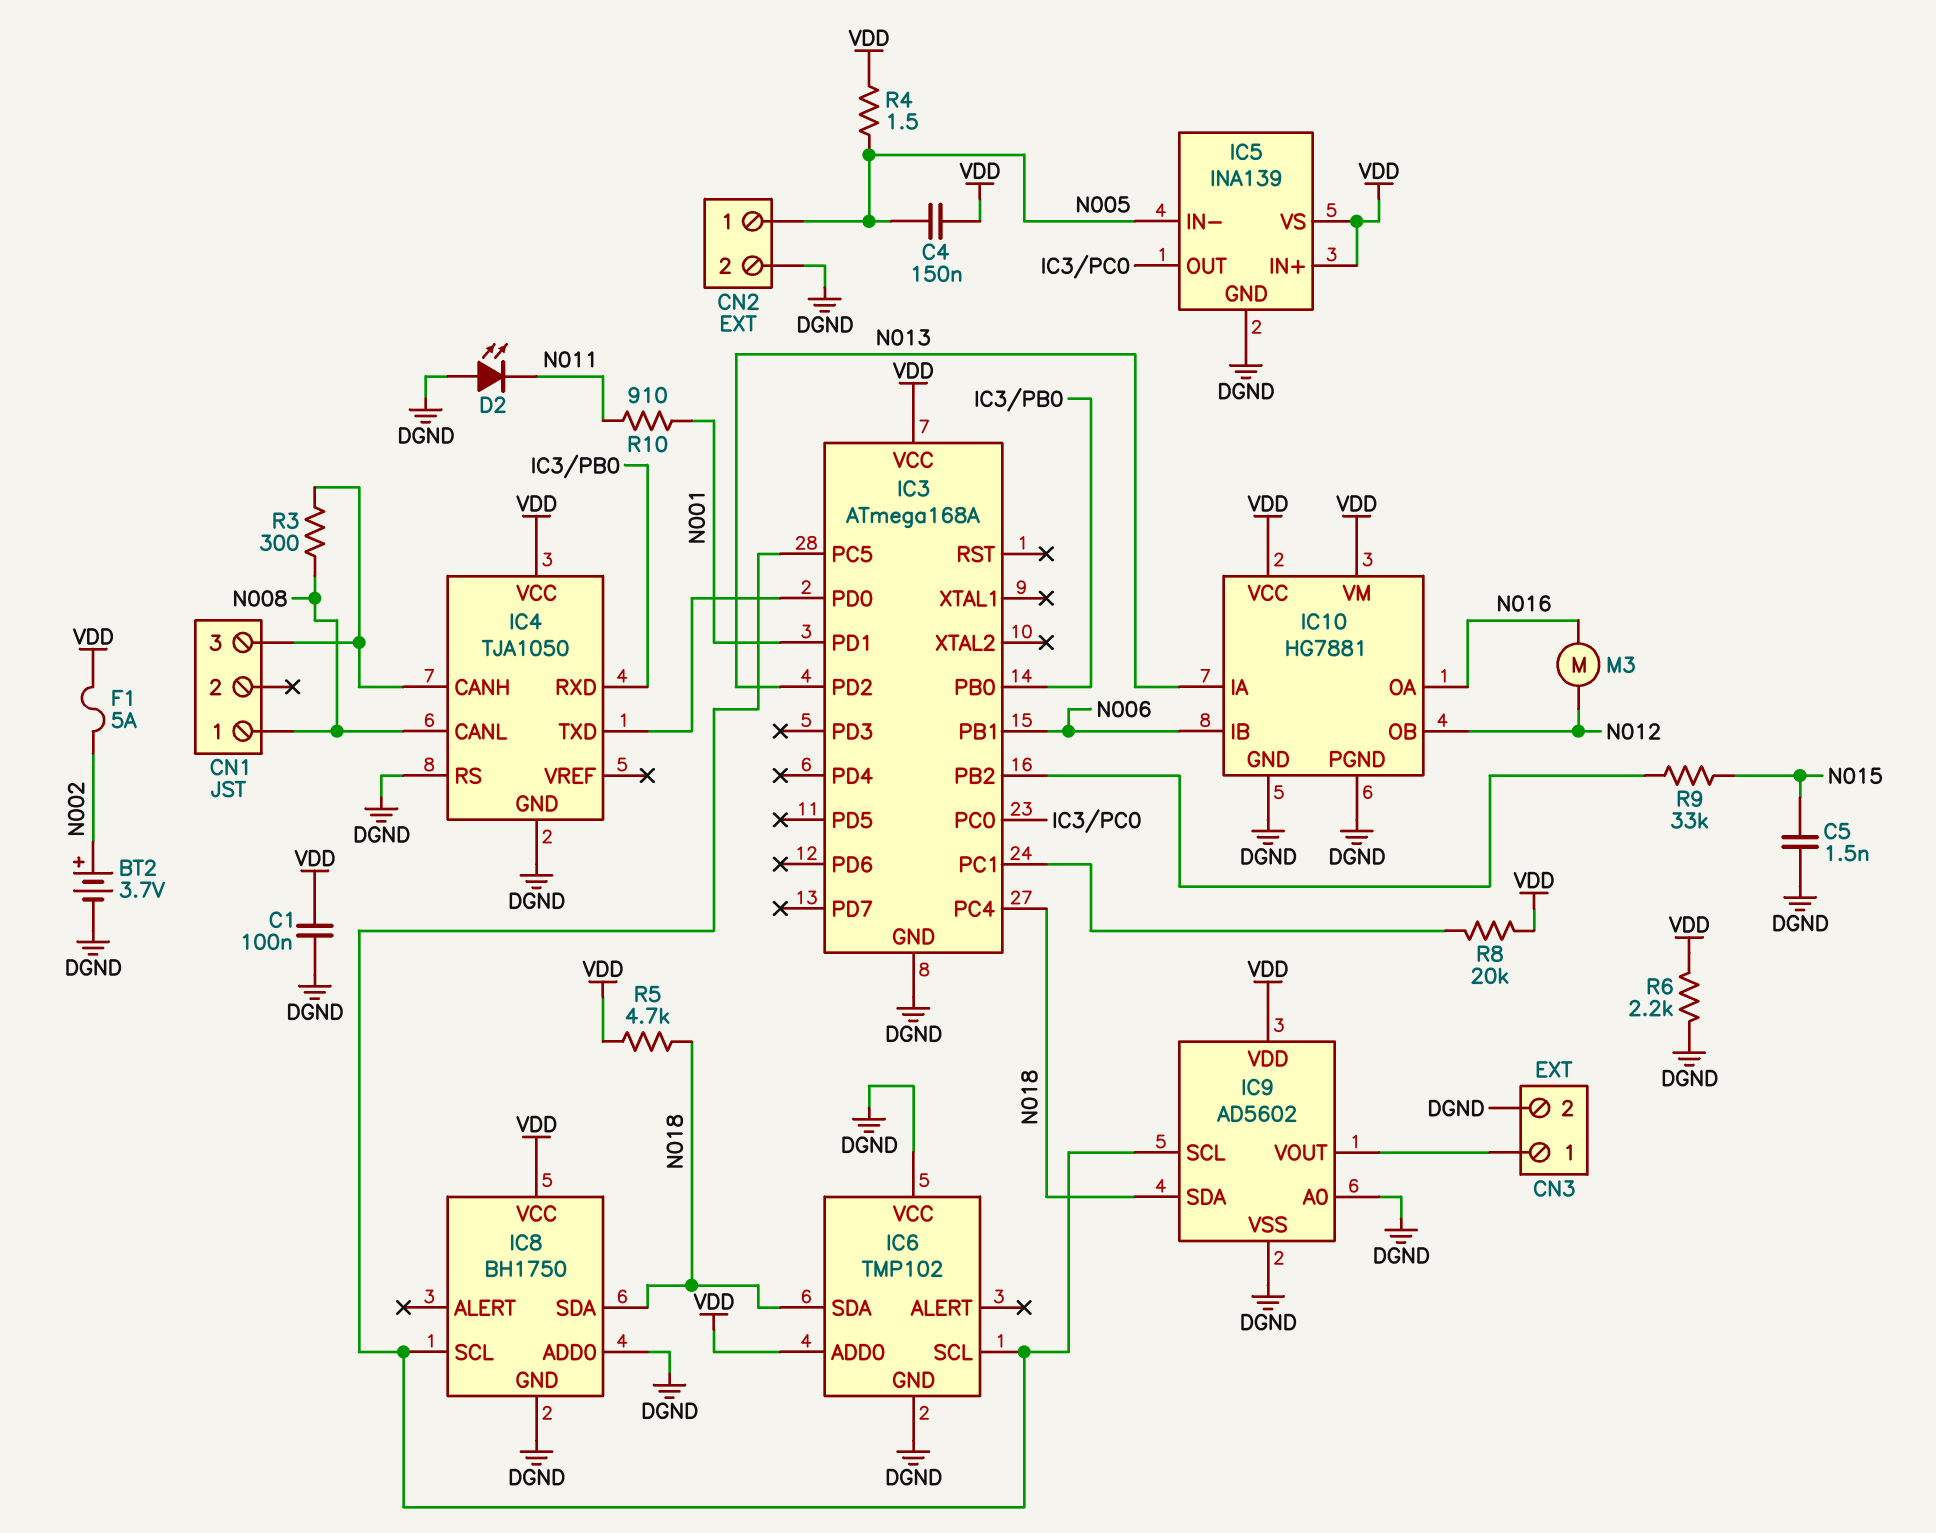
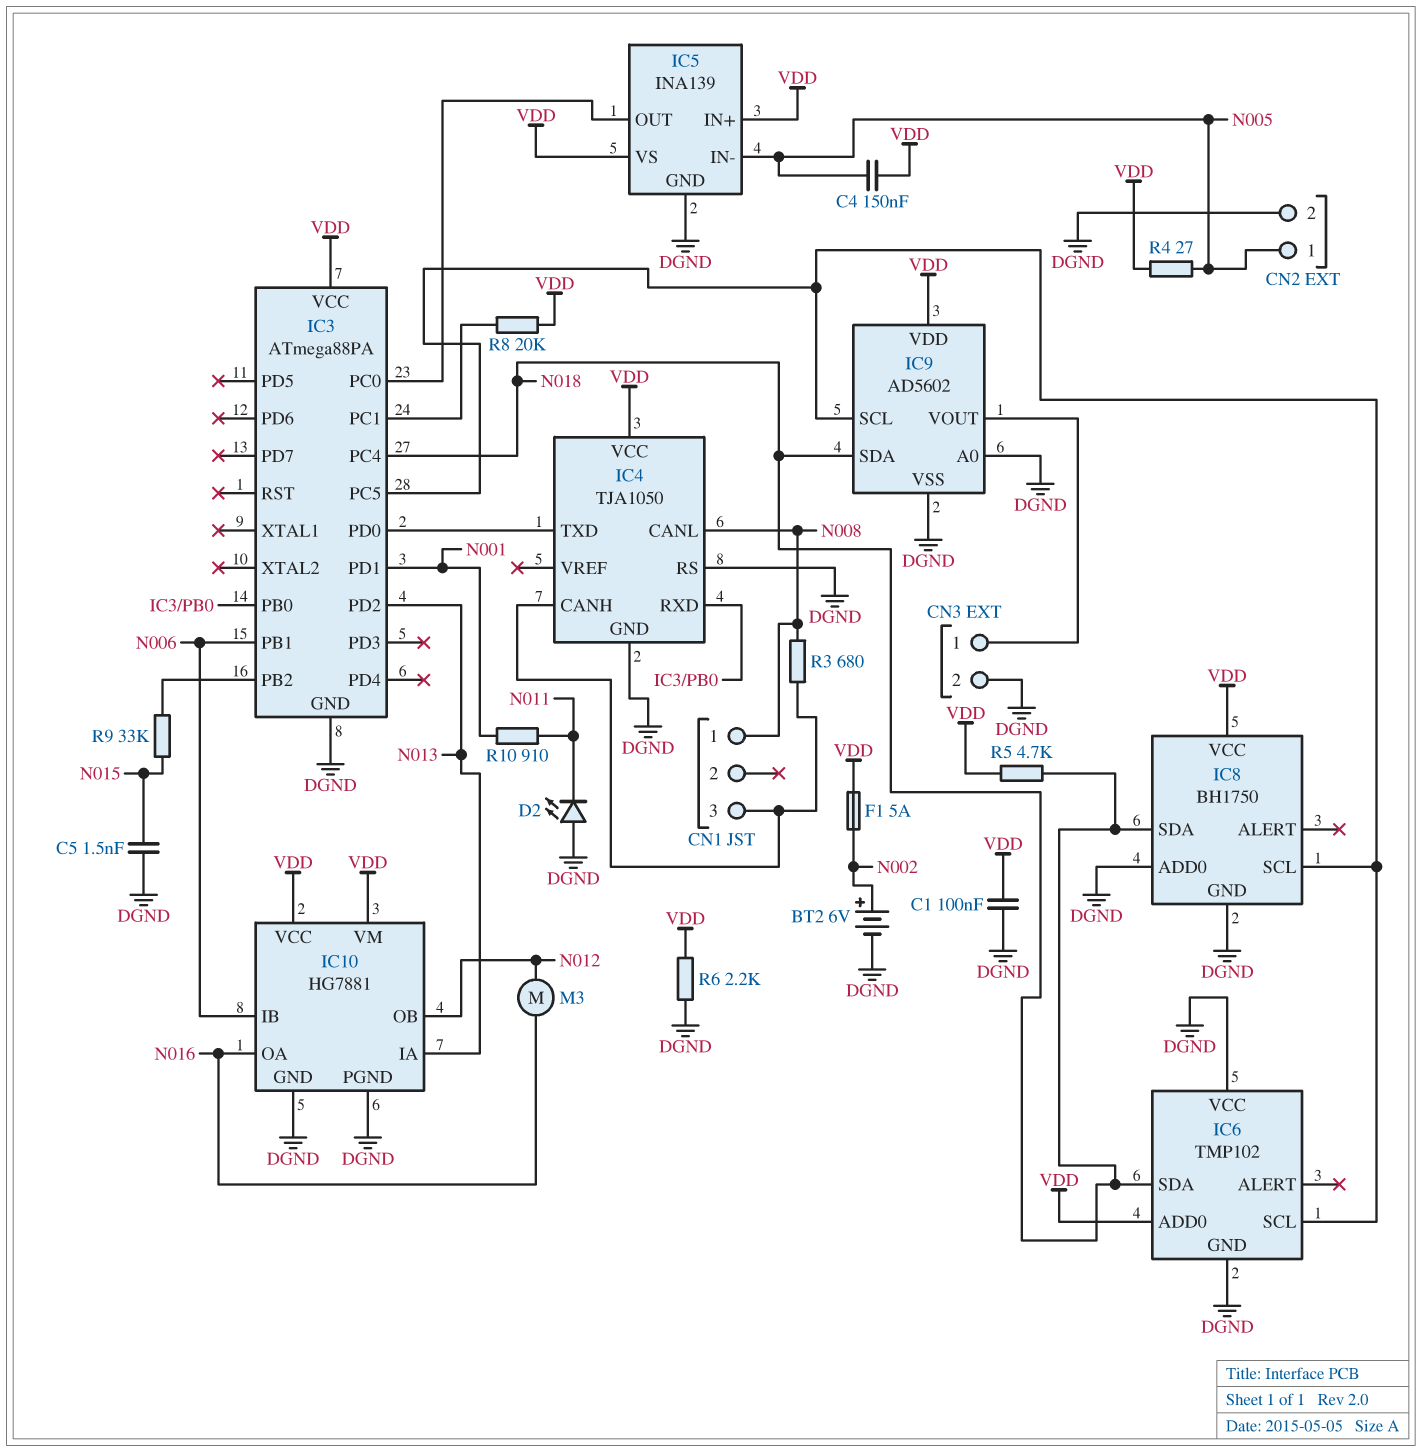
BT2: 3.7V (plus N002, minus DGND) -> 6V (plus N002, minus DGND)
IC3: ATmega168A -> ATmega88PA
R3: 300 (CN1/3, N008) -> 680 (CN1/3, N008)
R4: 1.5 (N005, VDD) -> 27 (N005, VDD)

